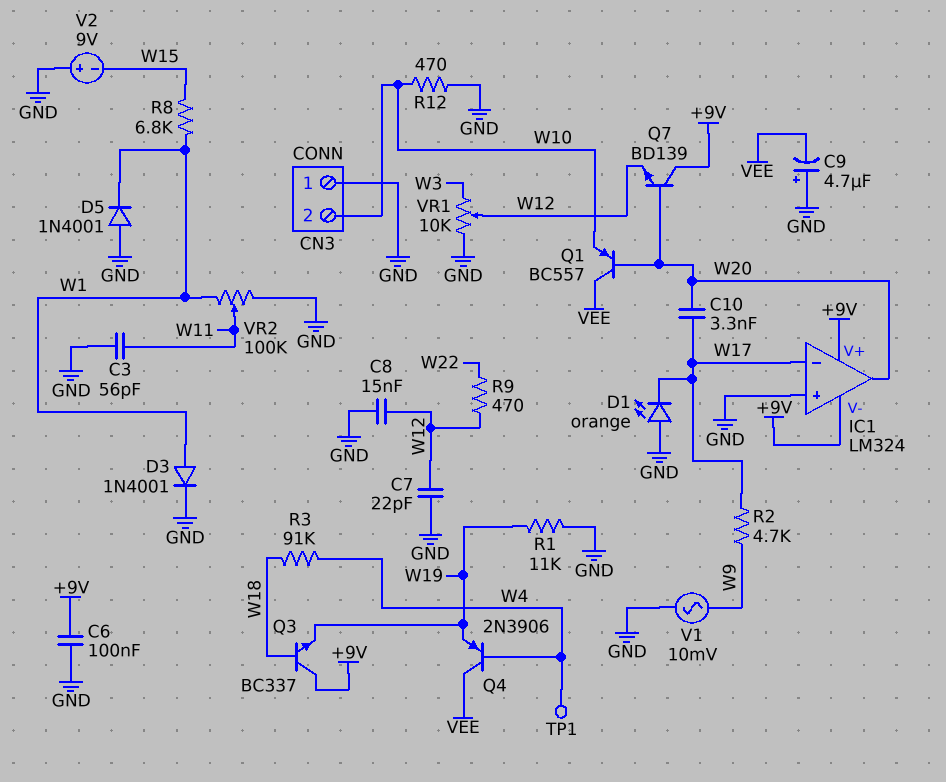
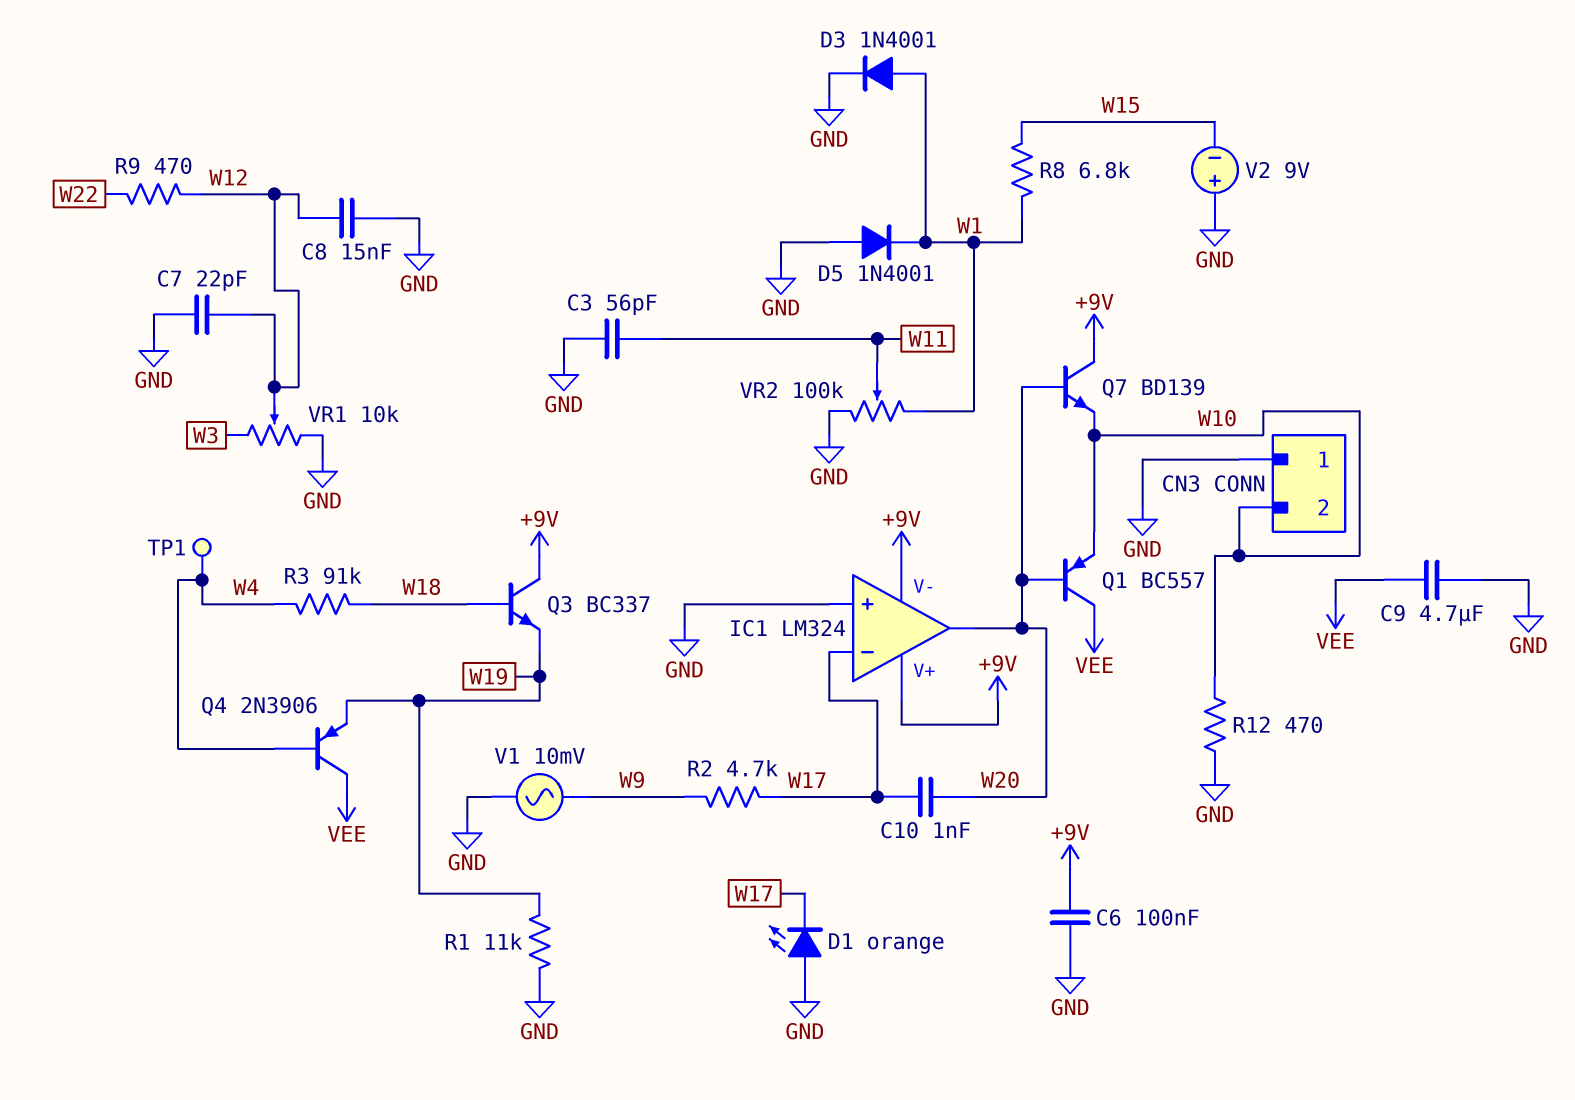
C9: 4.7uF (plus GND, minus VEE) -> 4.7uF (GND, VEE)
C10: 3.3nF (W17, W20) -> 1nF (W17, W20)
Q7: NPN BD139 (B W20, C +9V, E W12) -> NPN BD139 (B W20, C +9V, E W10)

